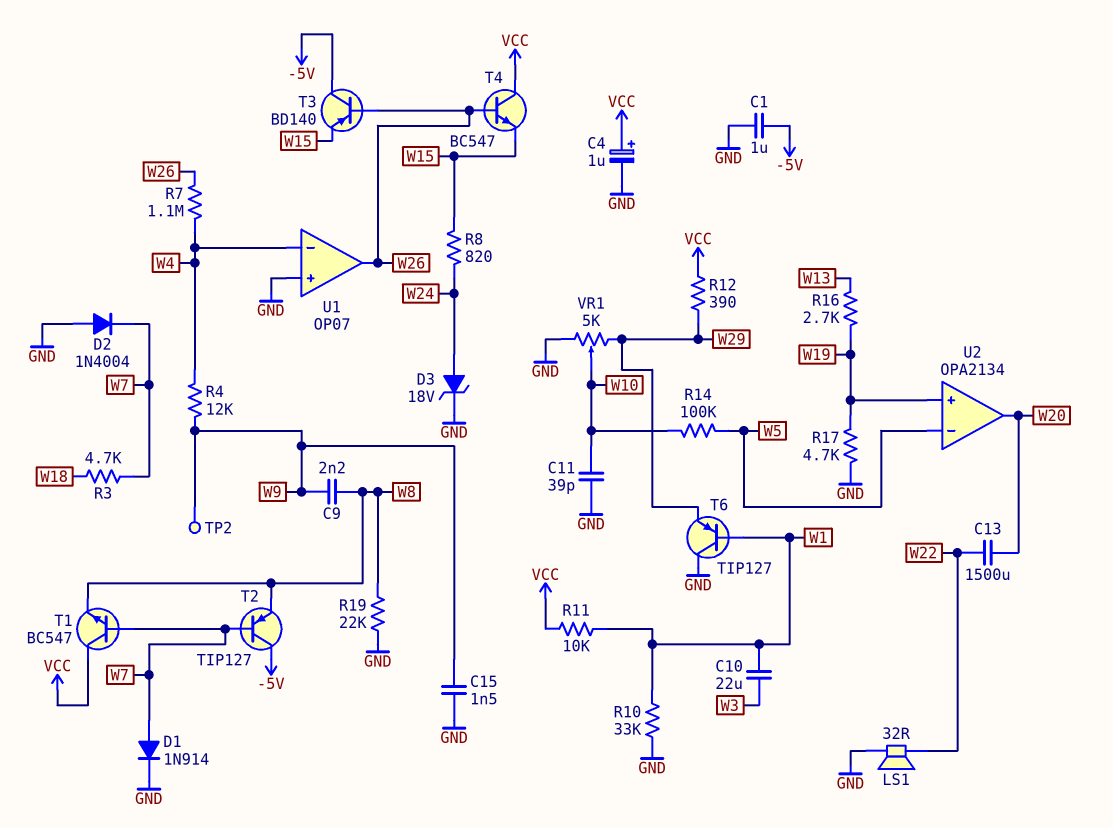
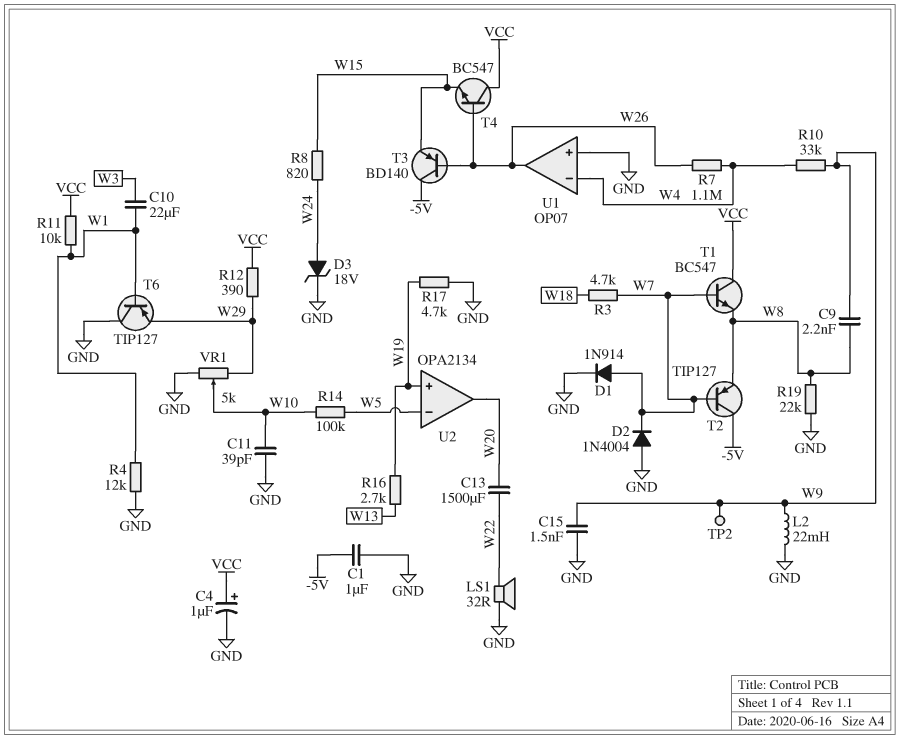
L2: none -> 22mH (GND, W9)
R4: 12k (W4, W9) -> 12k (GND, W1)
R10: 33k (GND, W1) -> 33k (W4, W9)

